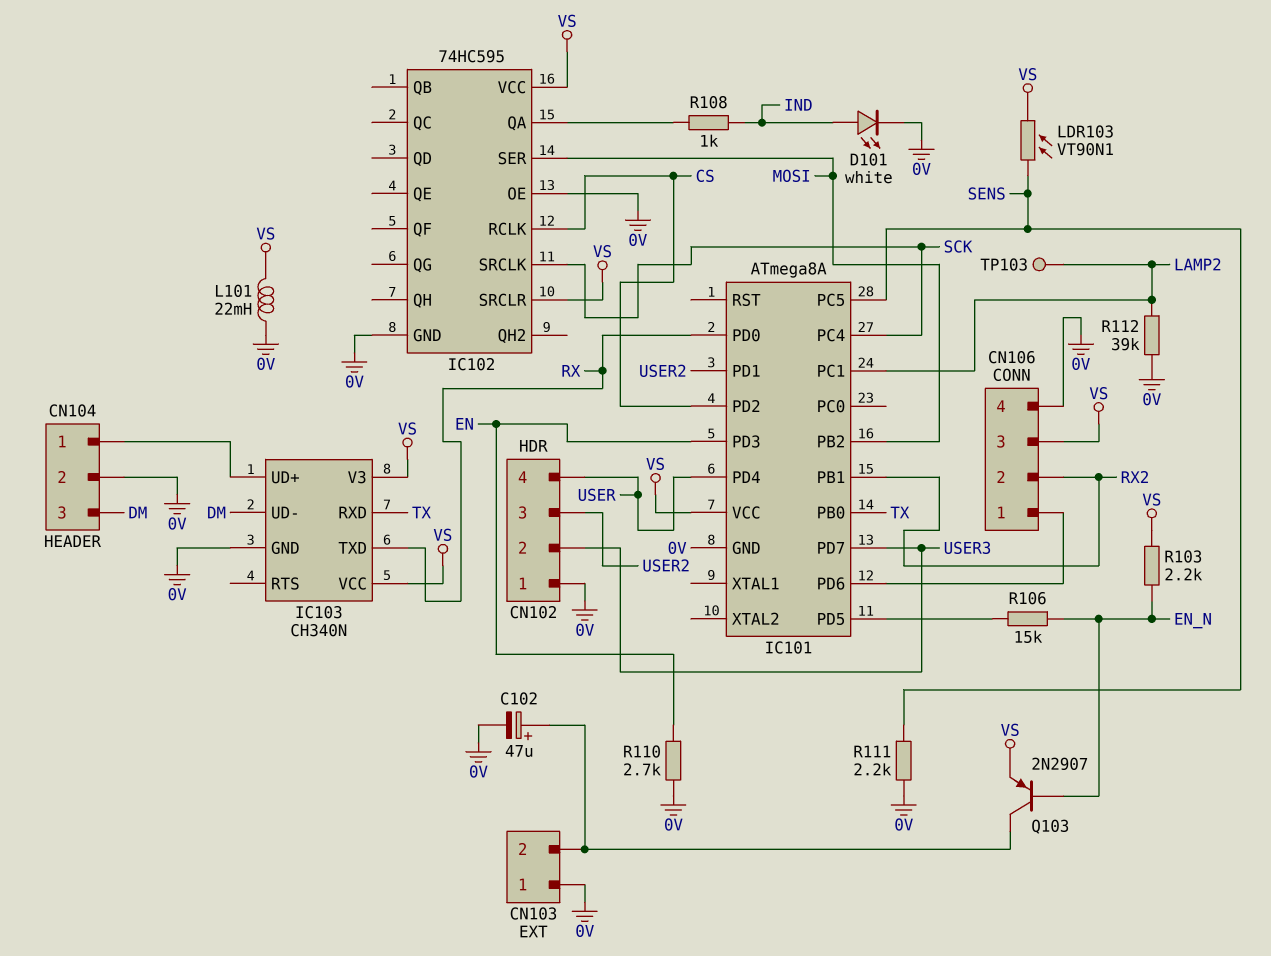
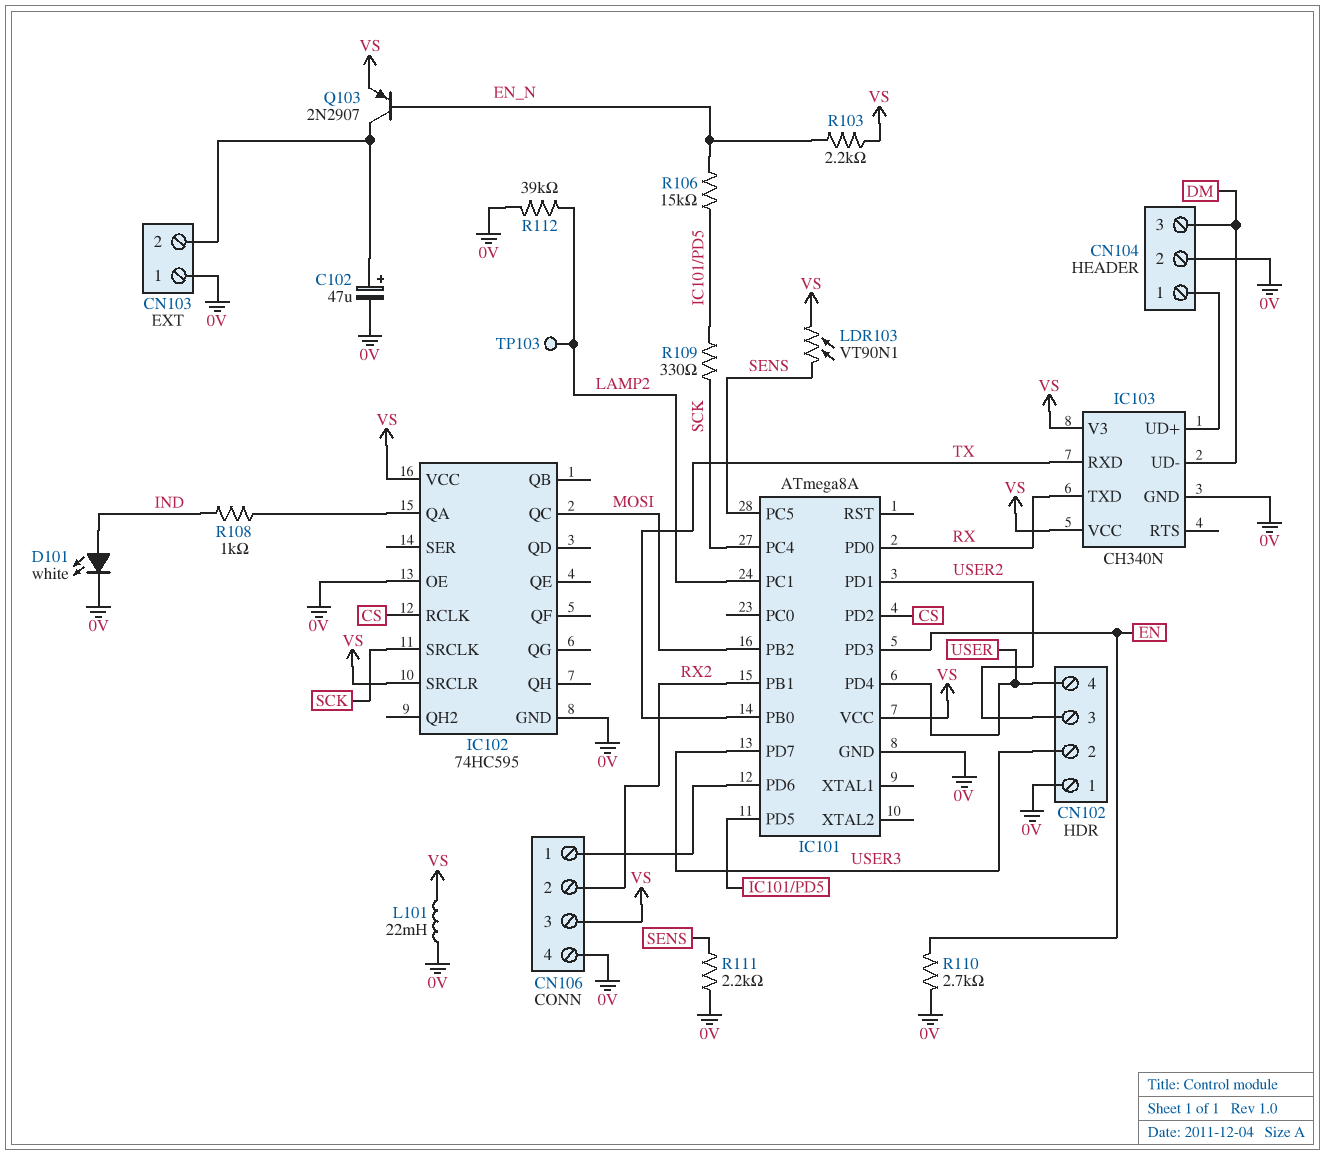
IC102 pin QC: none -> MOSI
IC102 pin SER: MOSI -> none
R109: none -> 330 (IC101/PD5, SCK)

